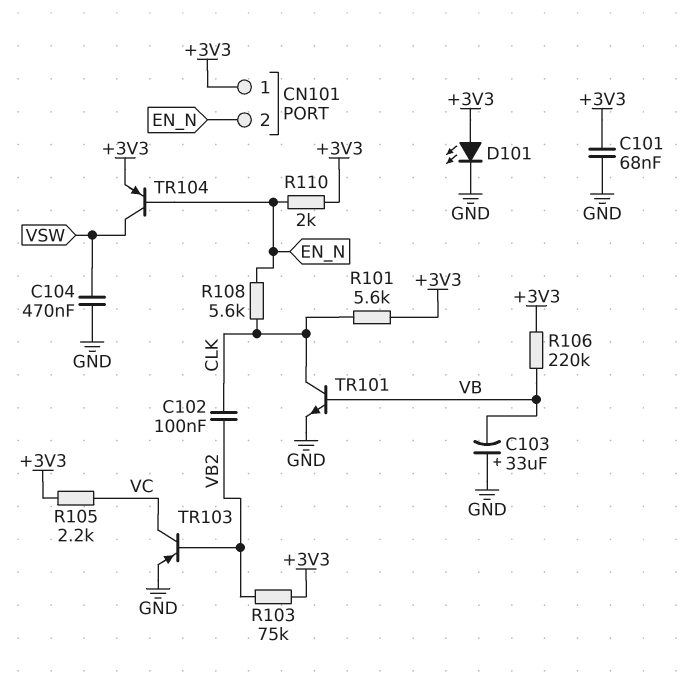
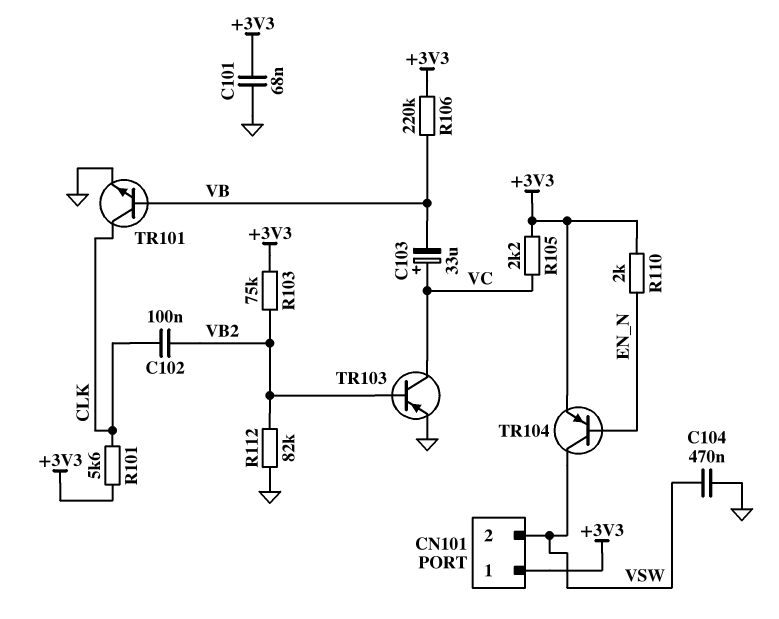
C103: 33uF (plus GND, minus VB) -> 33uF (plus VC, minus VB)
CN101 pin 2: EN_N -> VSW
D101: LED (A +3V3, K GND) -> none
R108: 5.6k (CLK, EN_N) -> none
R112: none -> 82k (GND, VB2)

